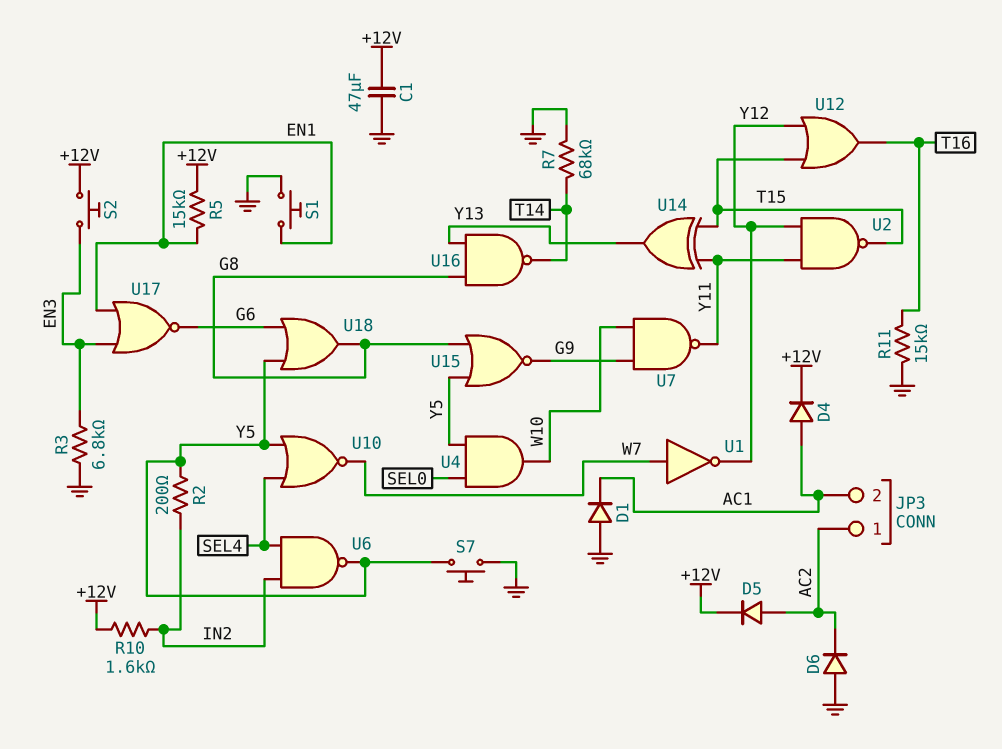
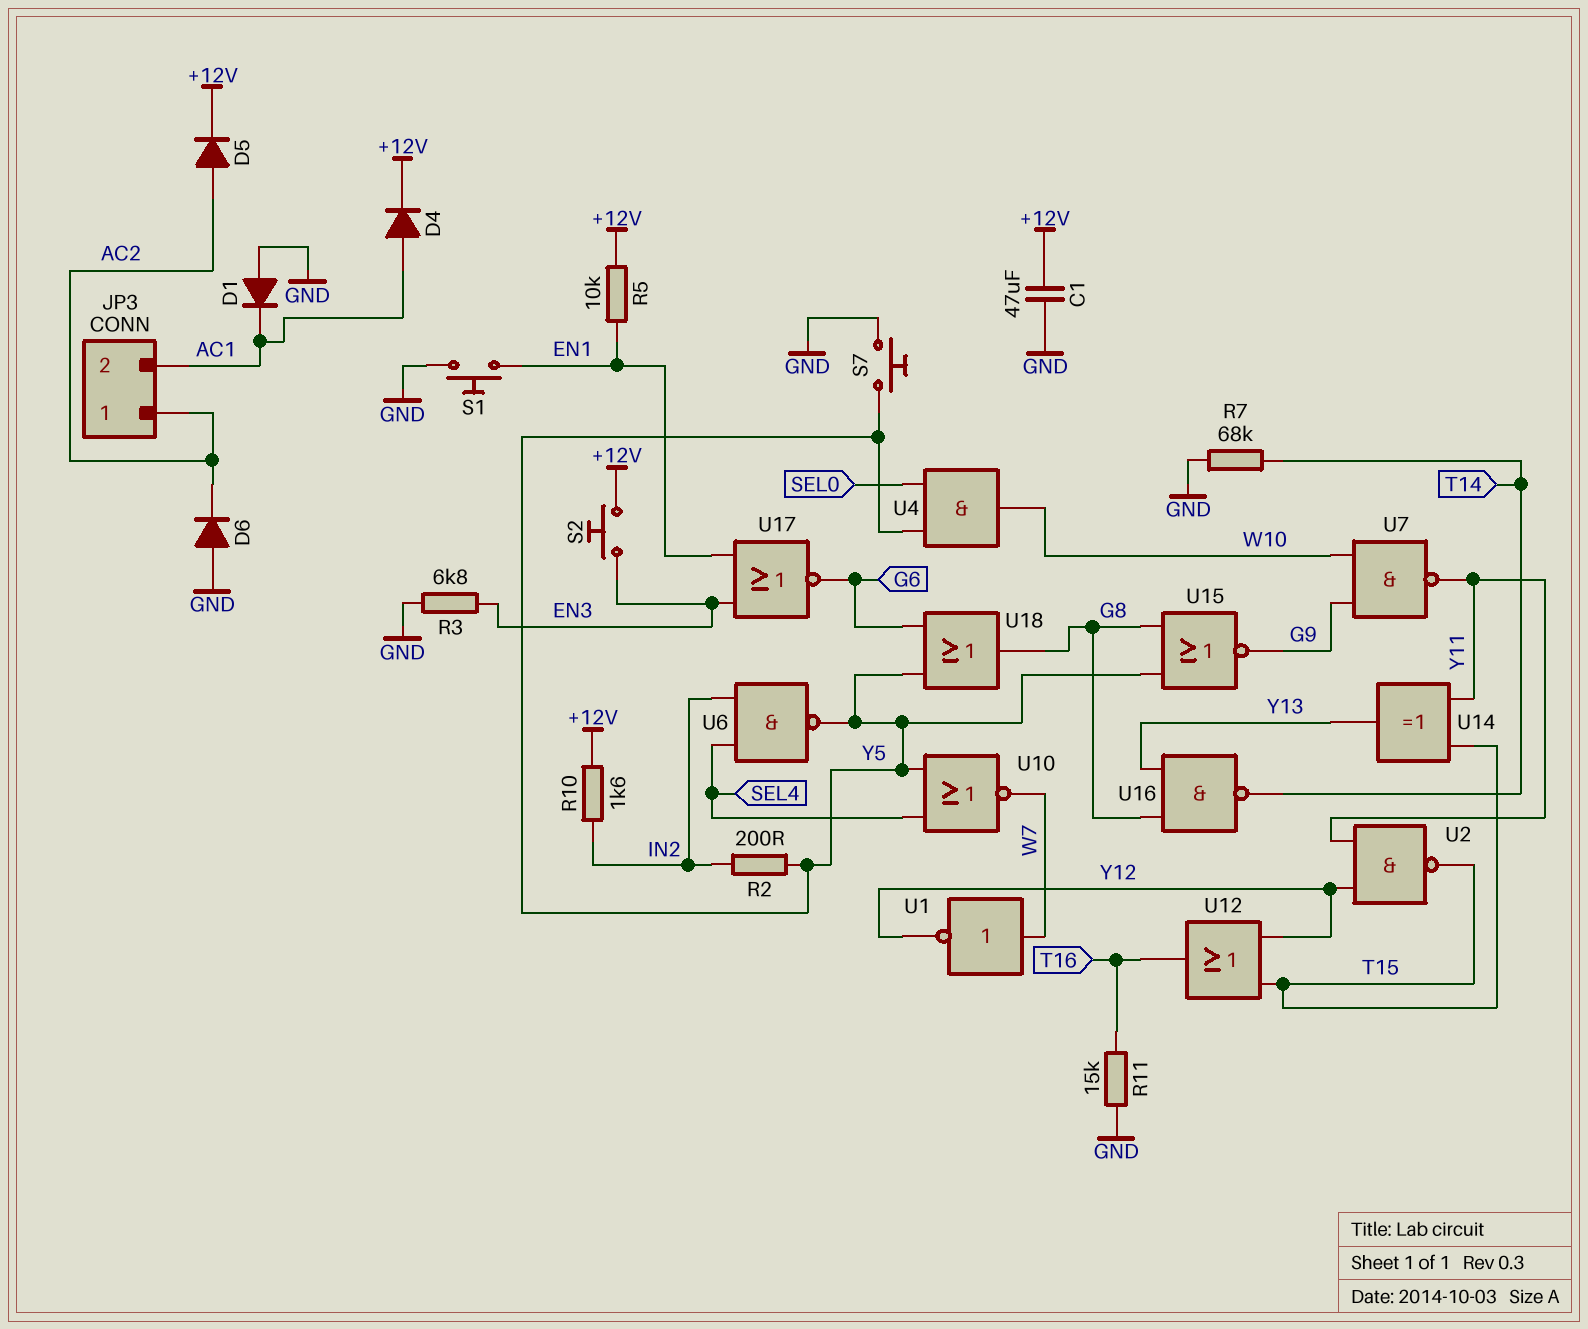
R5: 15k (+12V, EN1) -> 10k (+12V, EN1)

